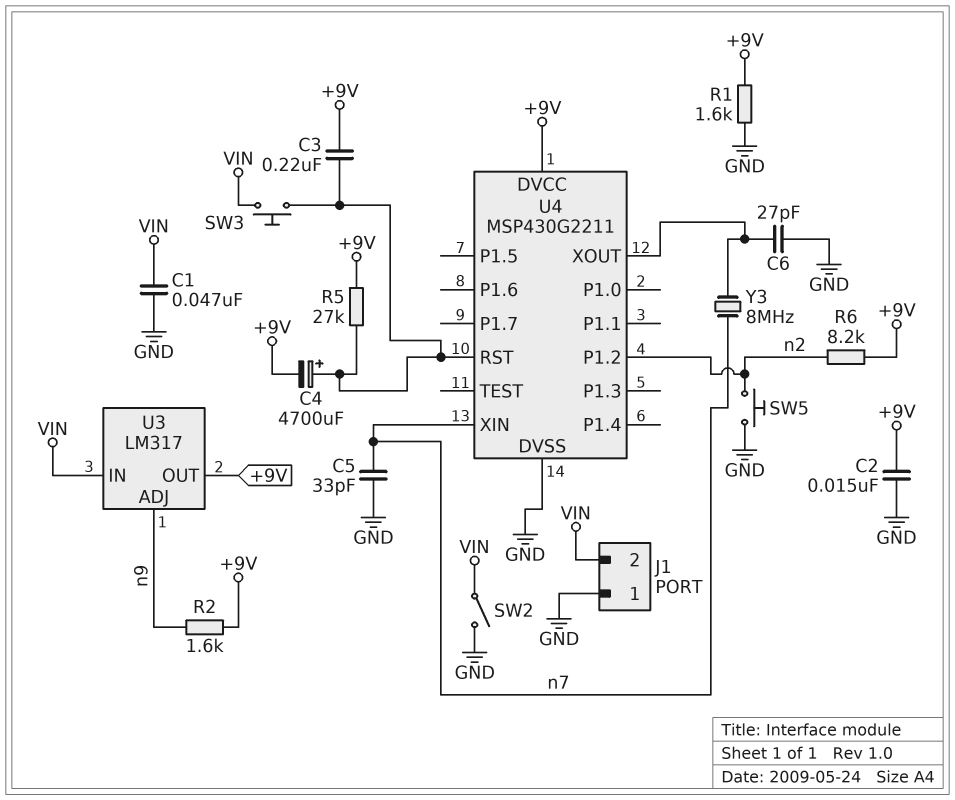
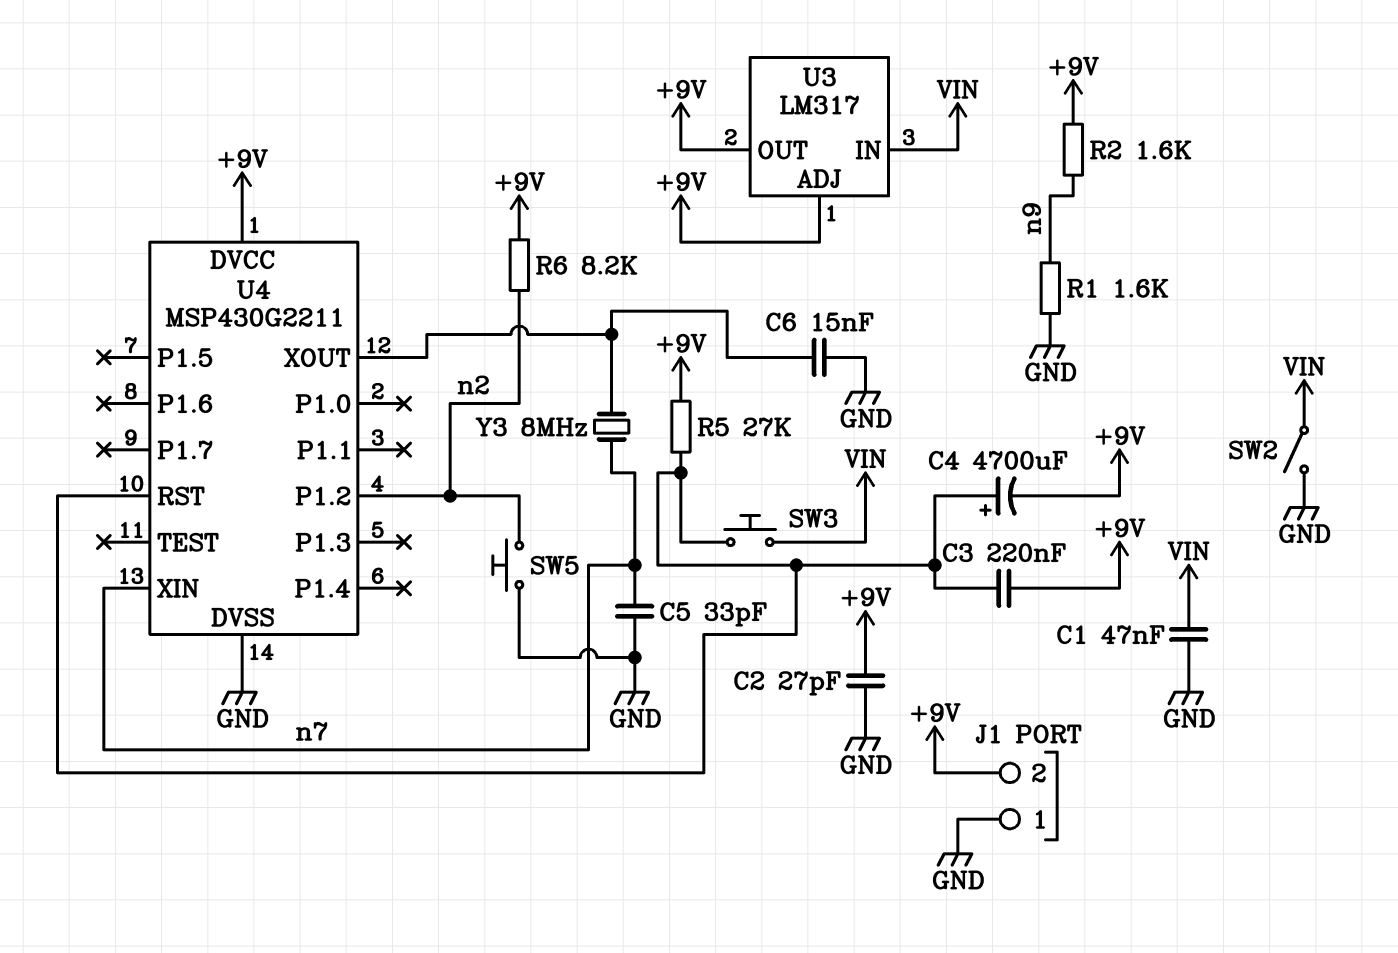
C2: 15nF (+9V, GND) -> 27pF (+9V, GND)
C6: 27pF (GND, U4/XOUT) -> 15nF (GND, U4/XOUT)
J1 pin 2: VIN -> +9V
R1: 1.6k (+9V, GND) -> 1.6k (GND, n9)
U3 pin ADJ: n9 -> +9V

